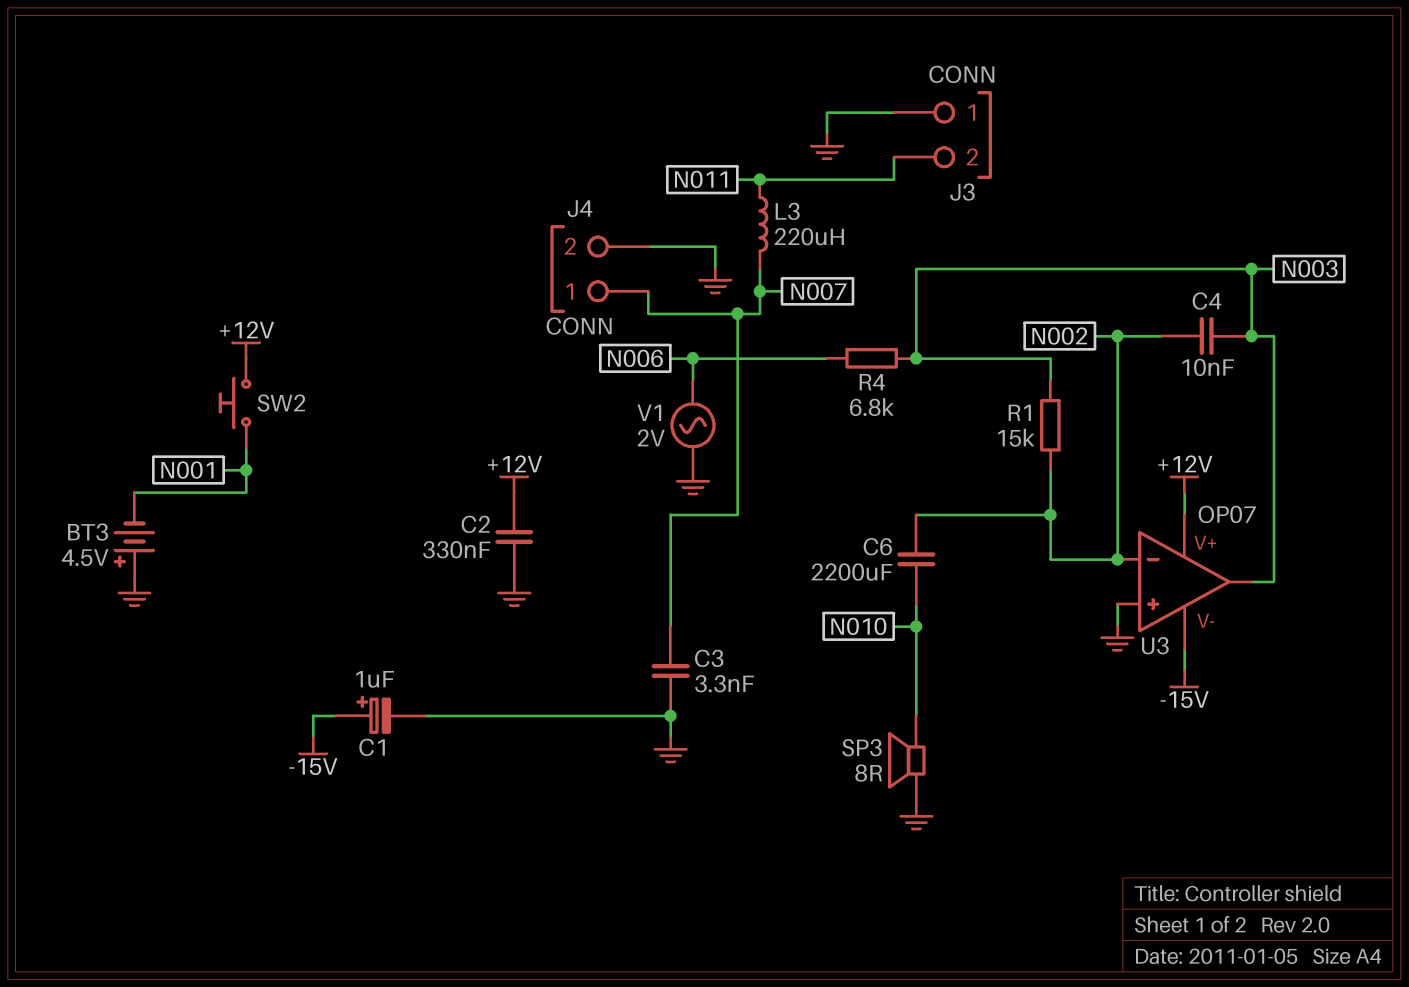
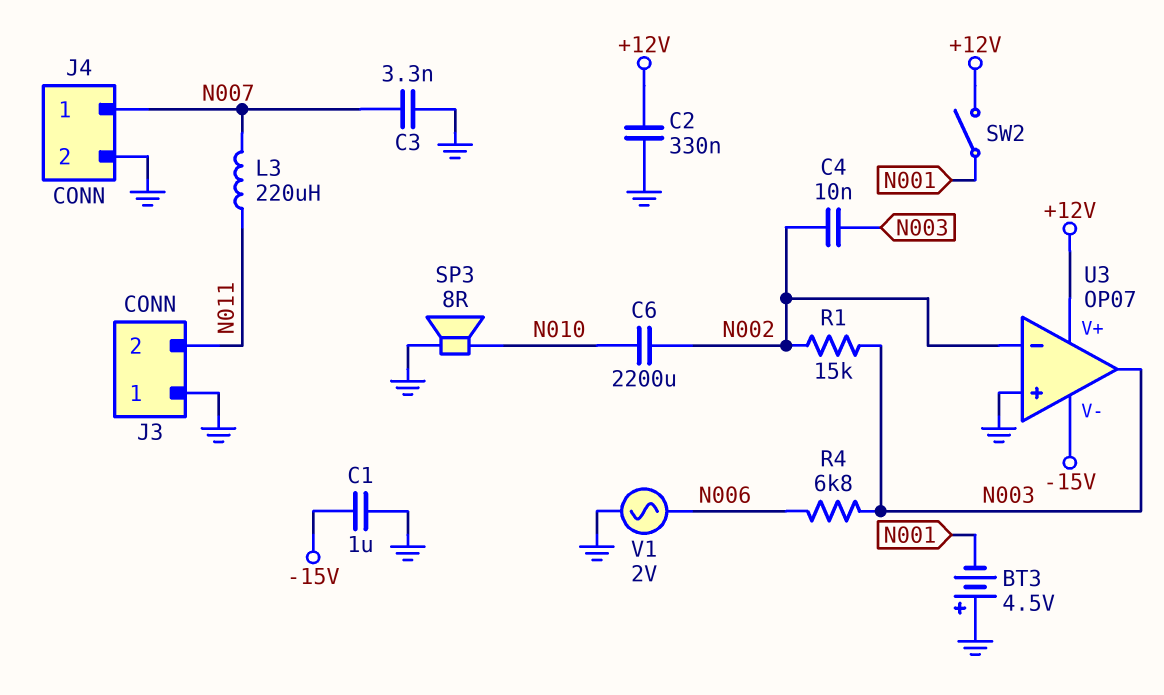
C1: 1uF (plus -15V, minus GND) -> 1uF (-15V, GND)
SW2: button (+12V, N001) -> switch (+12V, N001)

